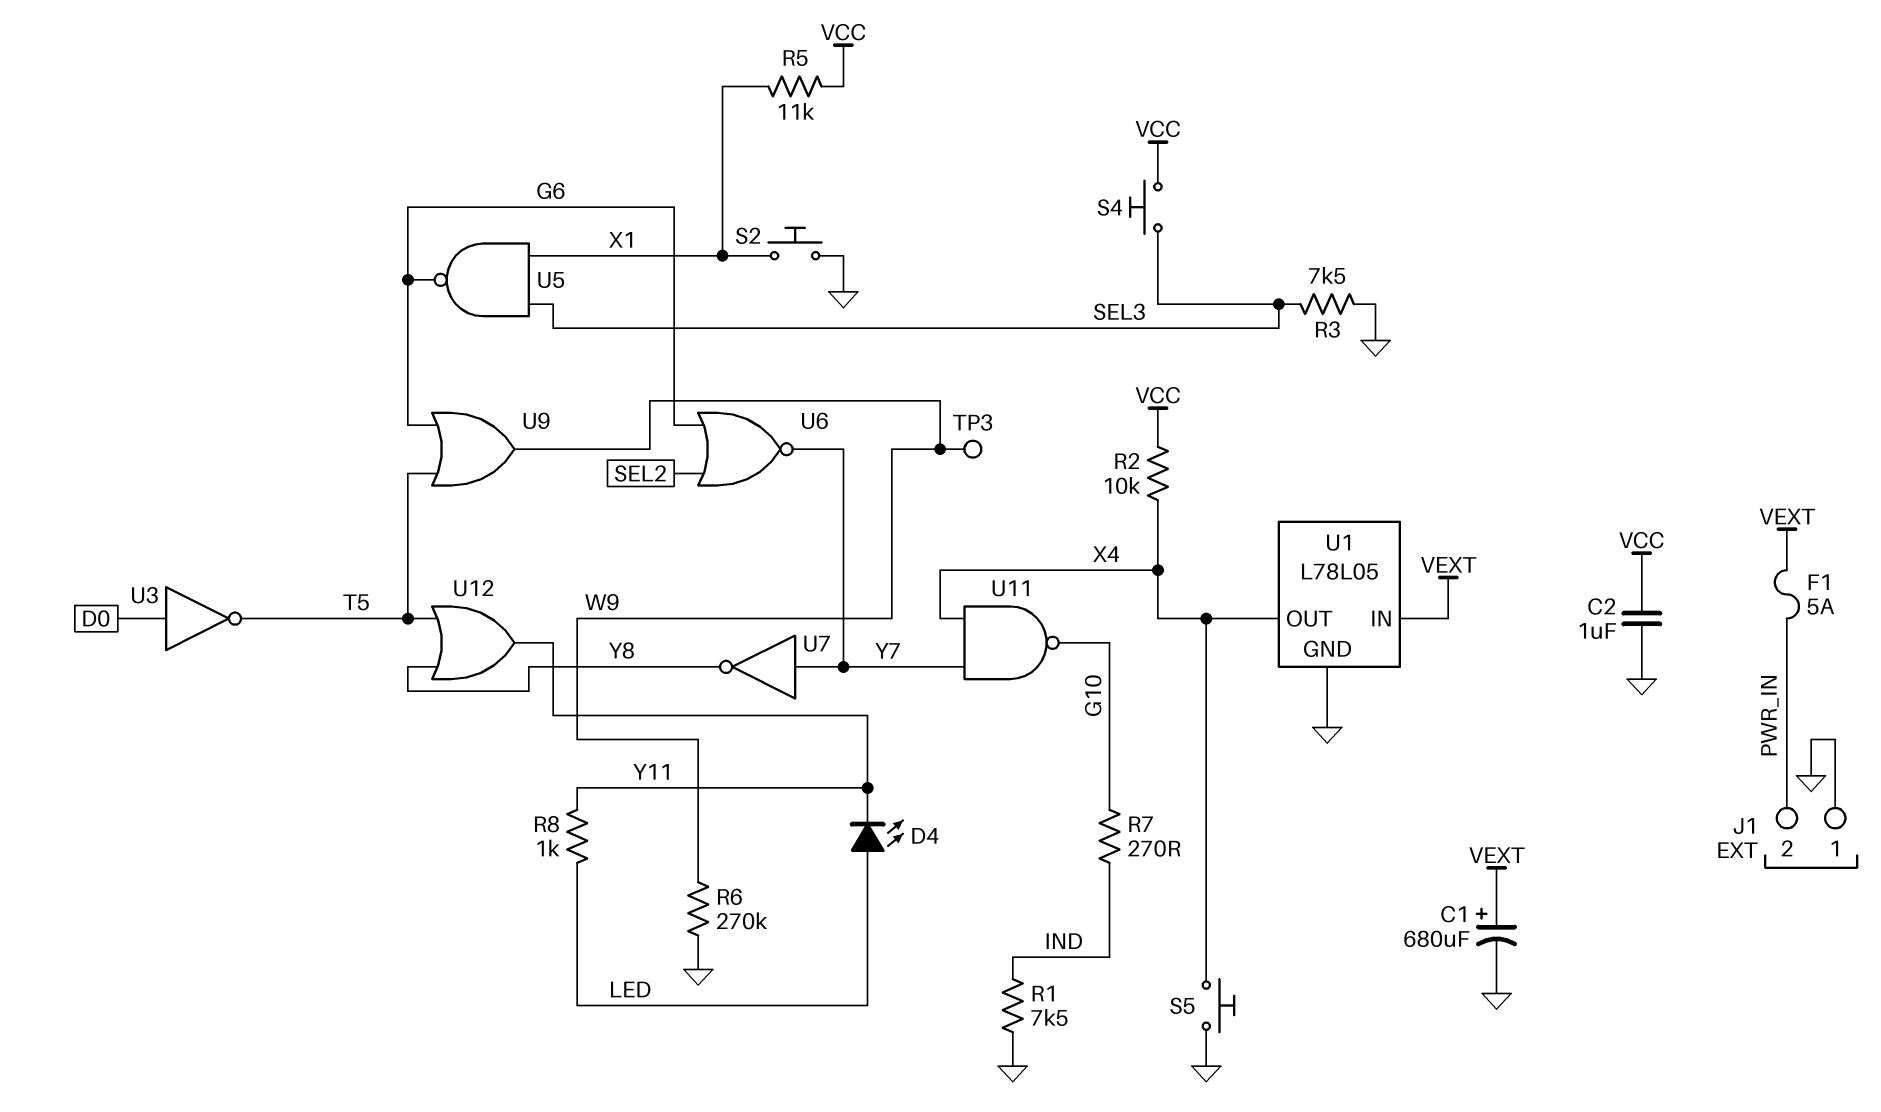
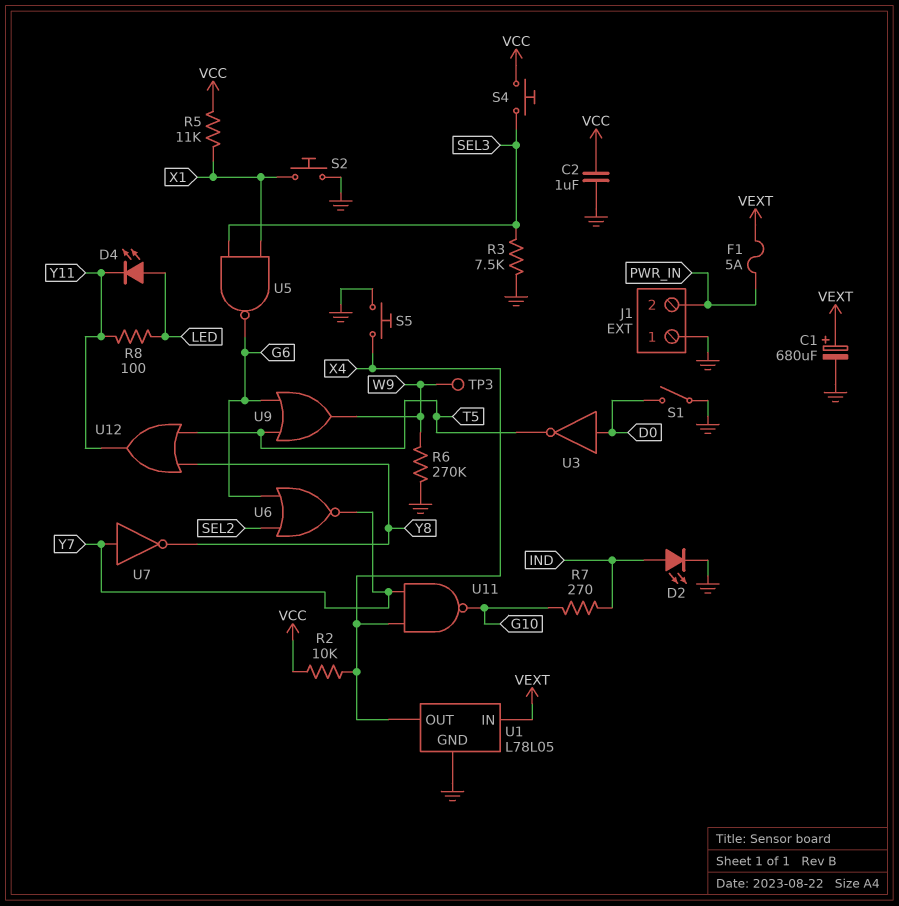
D2: none -> LED (A IND, K GND)
R1: 7.5k (GND, IND) -> none
R8: 1k (LED, Y11) -> 100 (LED, Y11)
S1: none -> switch (D0, GND)

